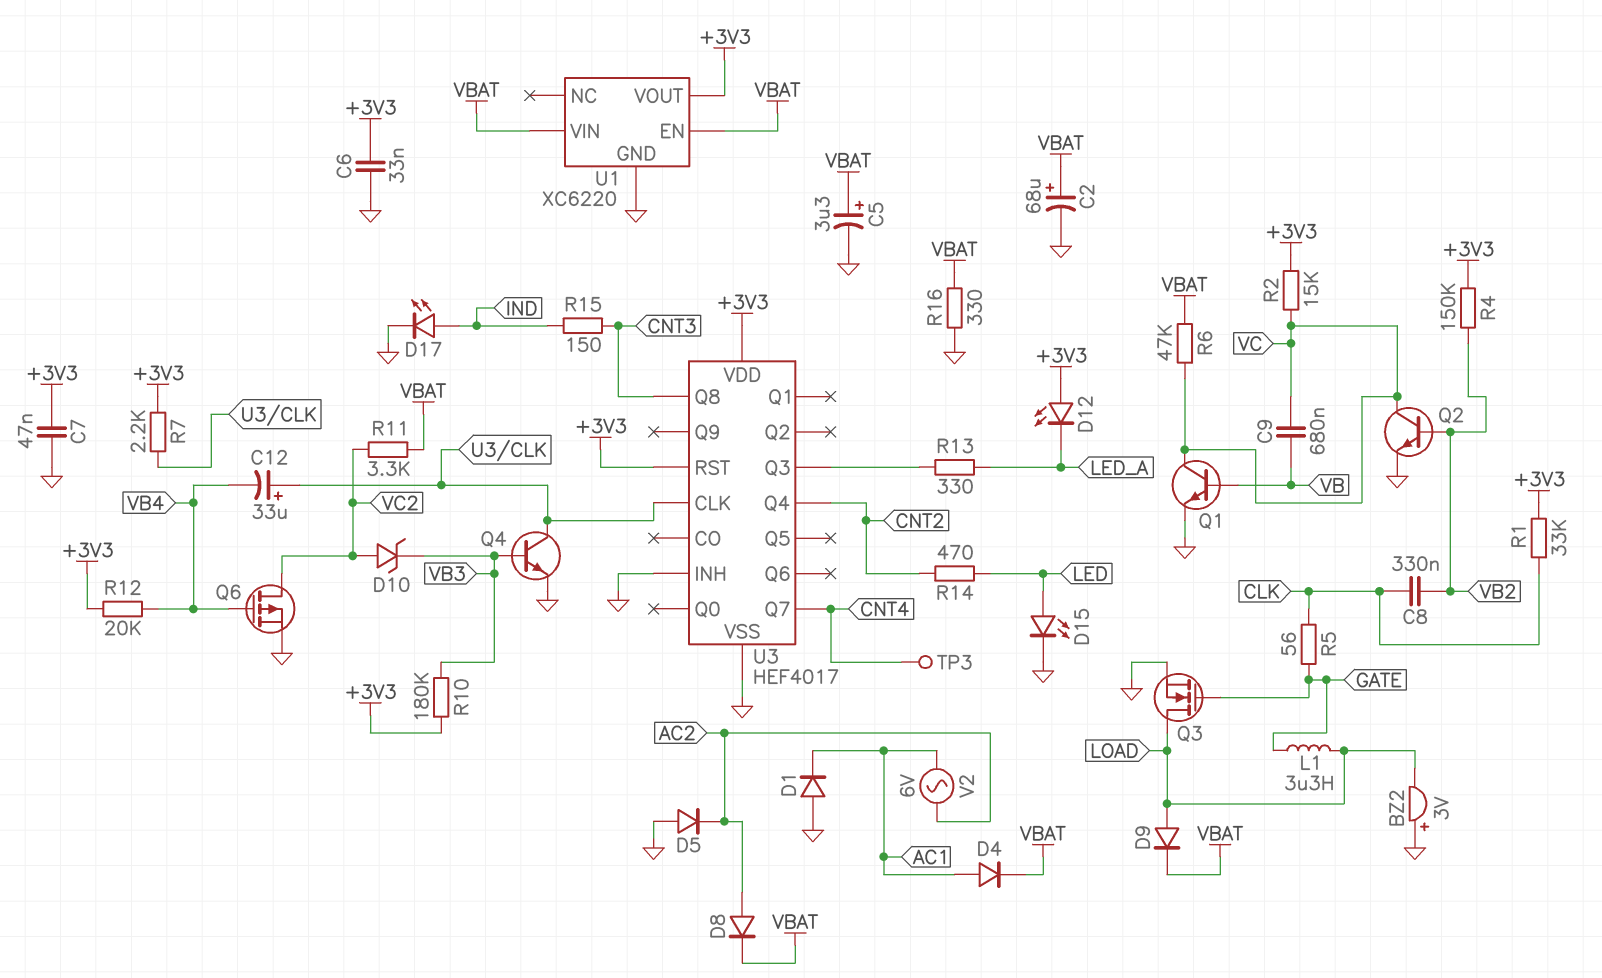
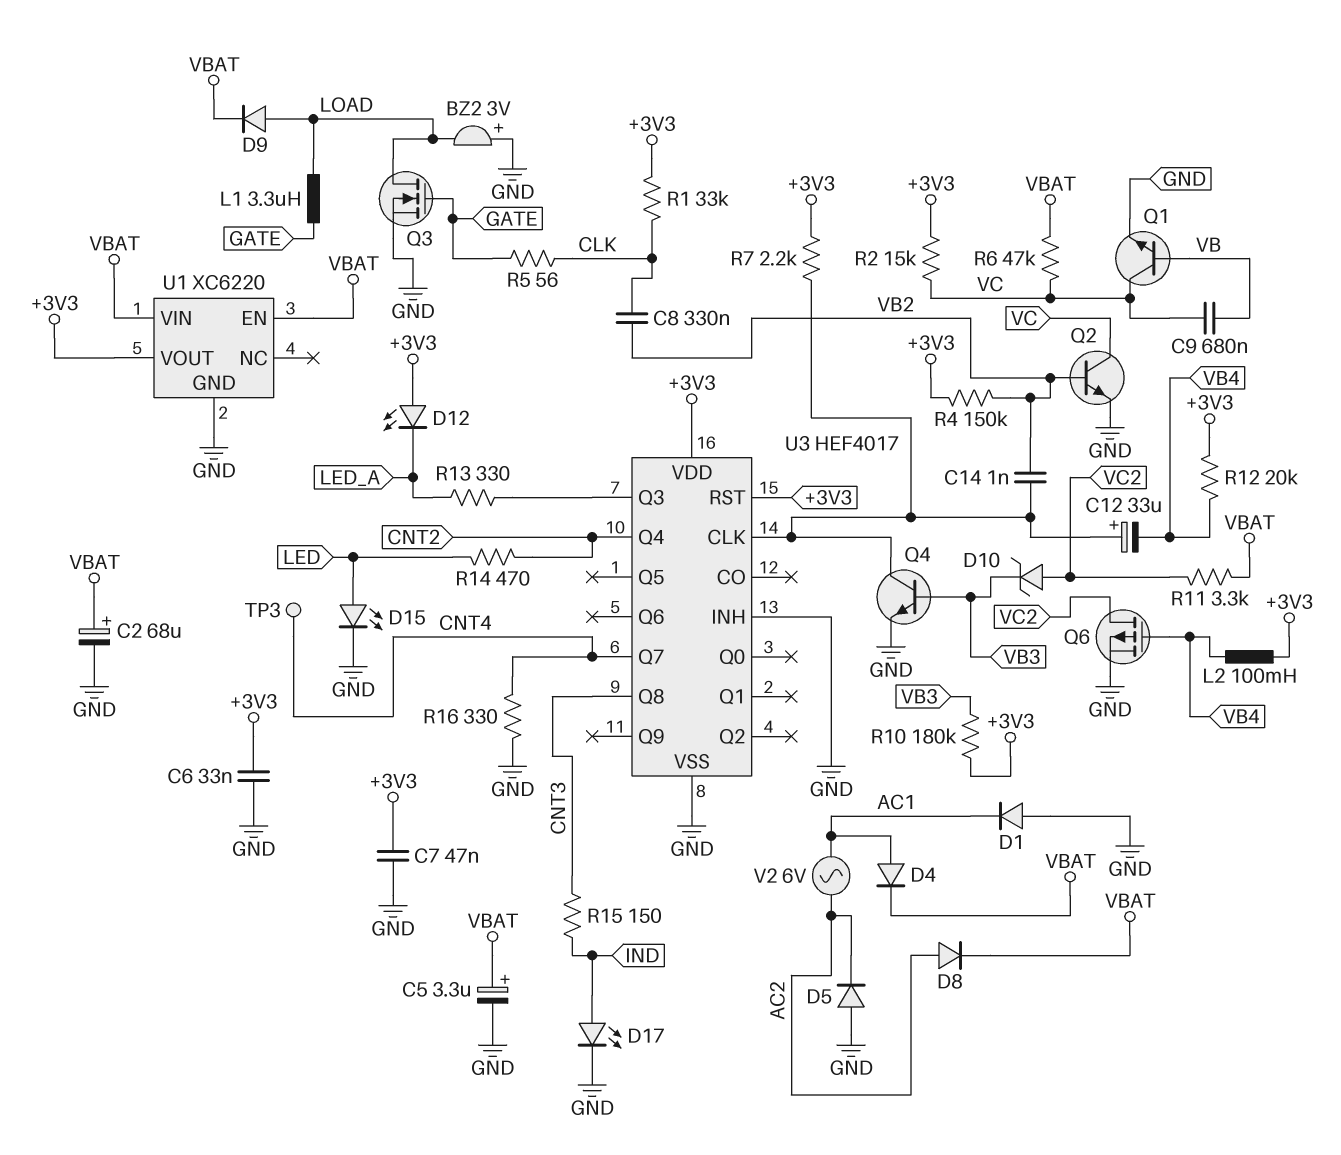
C14: none -> 1nF (U3/CLK, VB2)
L2: none -> 100mH (+3V3, VB4)
R16: 330 (GND, VBAT) -> 330 (CNT4, GND)

